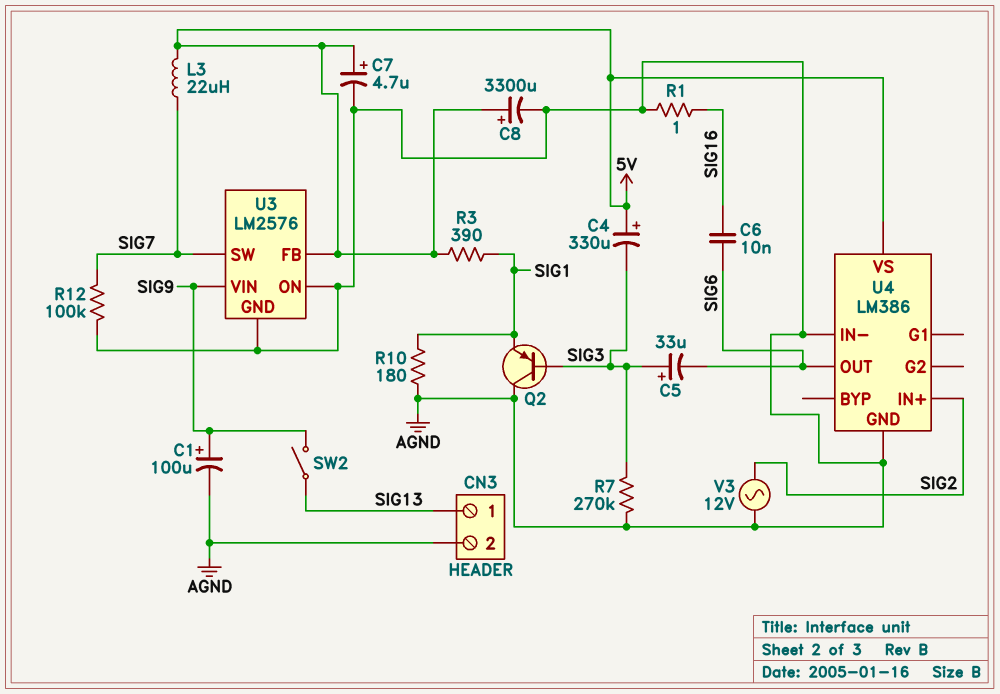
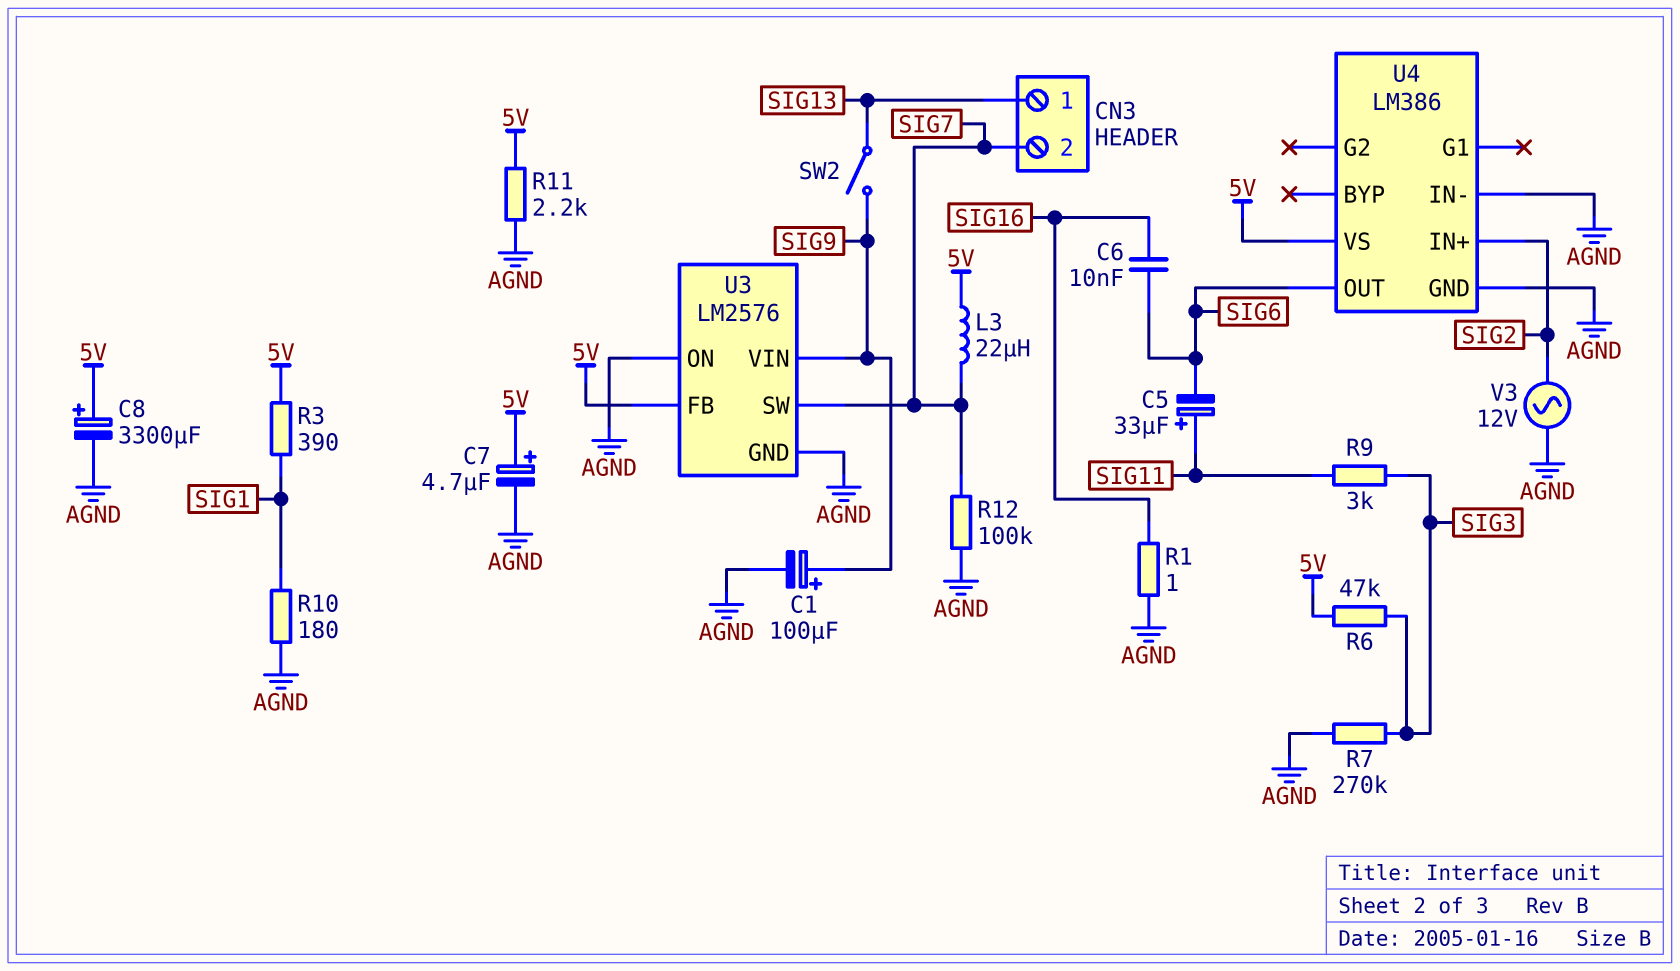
C4: 330uF (plus 5V, minus SIG3) -> none
C5: 33uF (plus SIG3, minus SIG6) -> 33uF (plus SIG11, minus SIG6)
CN3 pin 2: AGND -> SIG7
Q2: PNP (B SIG3, C AGND, E SIG1) -> none
R6: none -> 47k (5V, SIG3)
R9: none -> 3k (SIG3, SIG11)
R11: none -> 2.2k (5V, AGND)

